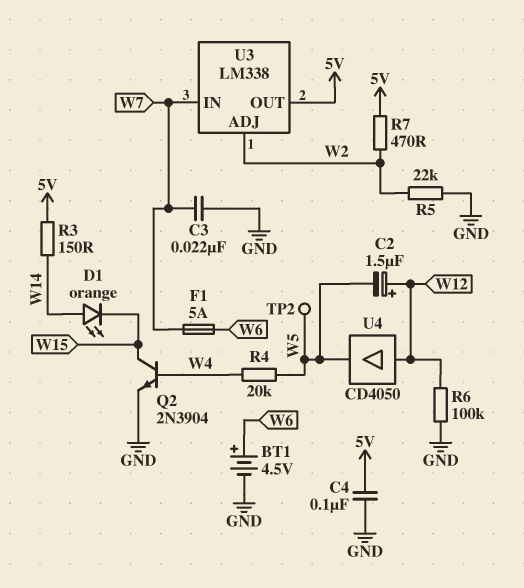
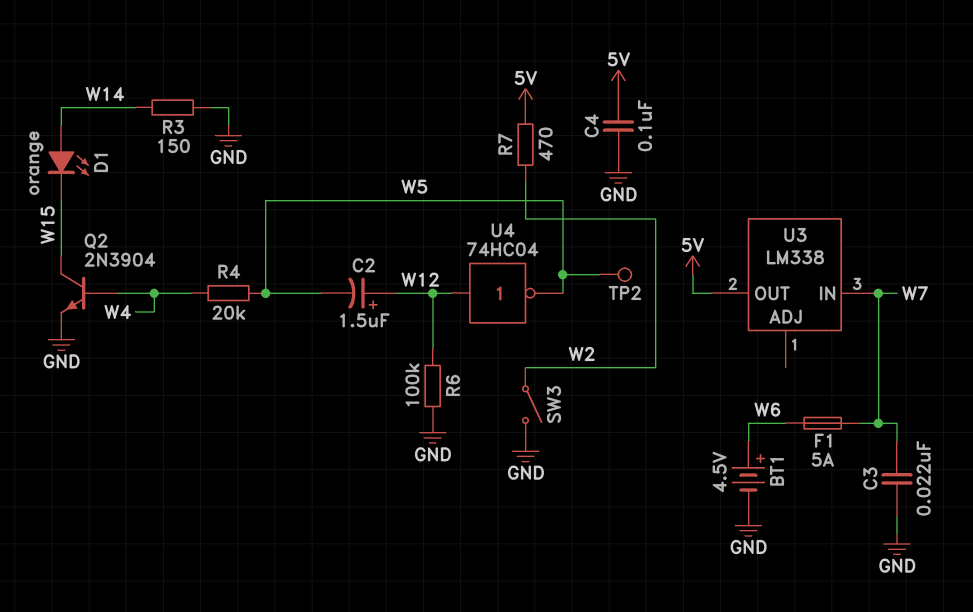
R3: 150 (5V, W14) -> 150 (GND, W14)
R5: 22k (GND, W2) -> none
SW3: none -> switch (GND, W2)
U3 pin ADJ: W2 -> none
U4: buffer CD4050 (in W12, out W5) -> NOT 74HC04 (in W12, out W5)

